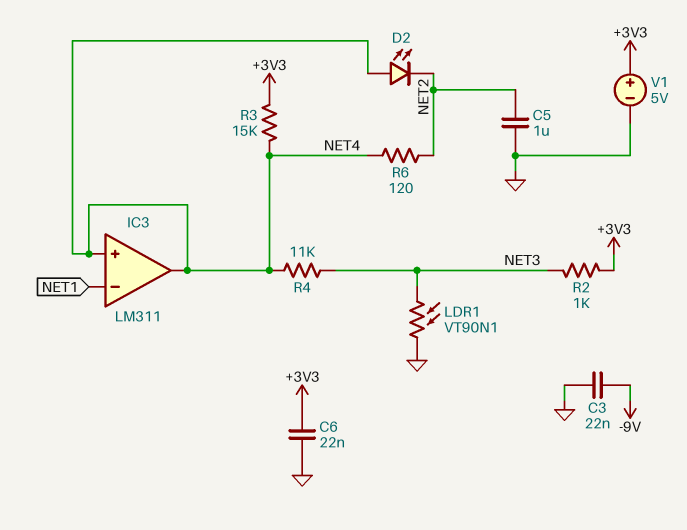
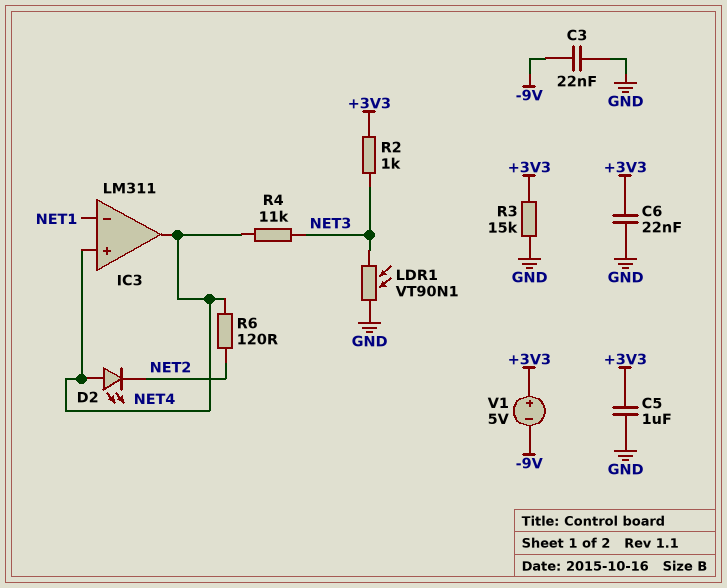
C5: 1uF (GND, NET2) -> 1uF (+3V3, GND)
R3: 15k (+3V3, NET4) -> 15k (+3V3, GND)
V1: 5V (plus +3V3, minus GND) -> 5V (plus +3V3, minus -9V)

